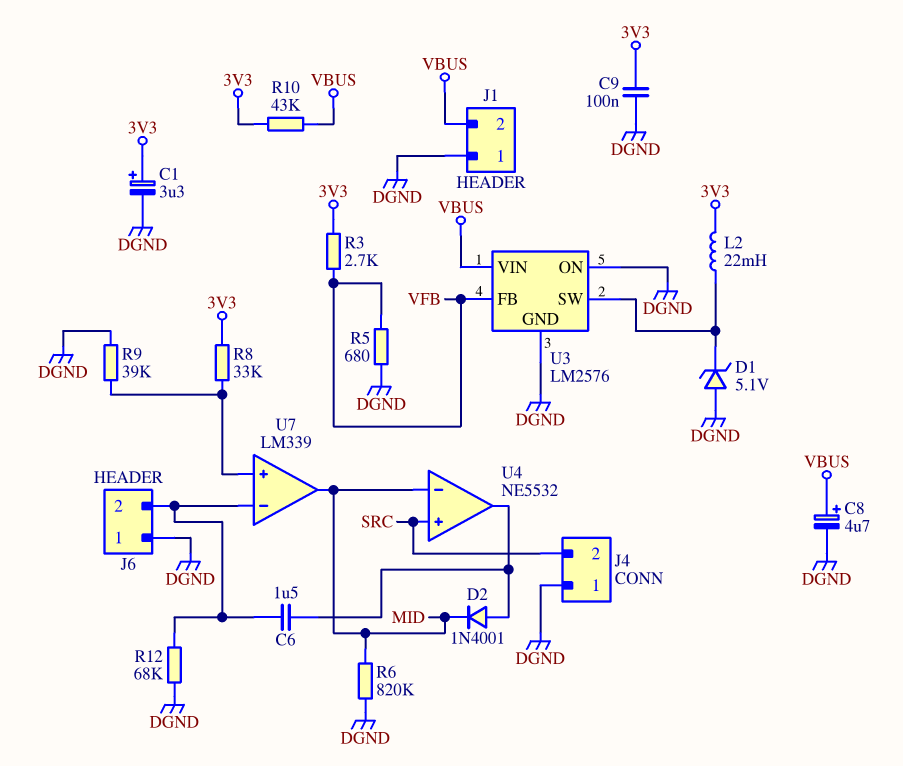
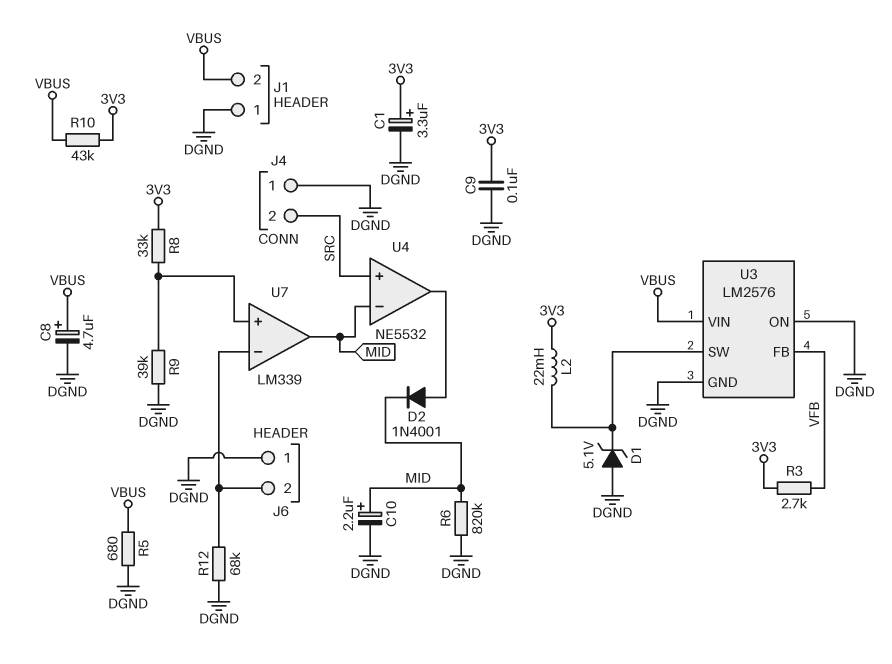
C6: 1.5uF (J6/2, U4/out) -> none
C10: none -> 2.2uF (plus MID, minus DGND)
R5: 680 (DGND, VFB) -> 680 (DGND, VBUS)

